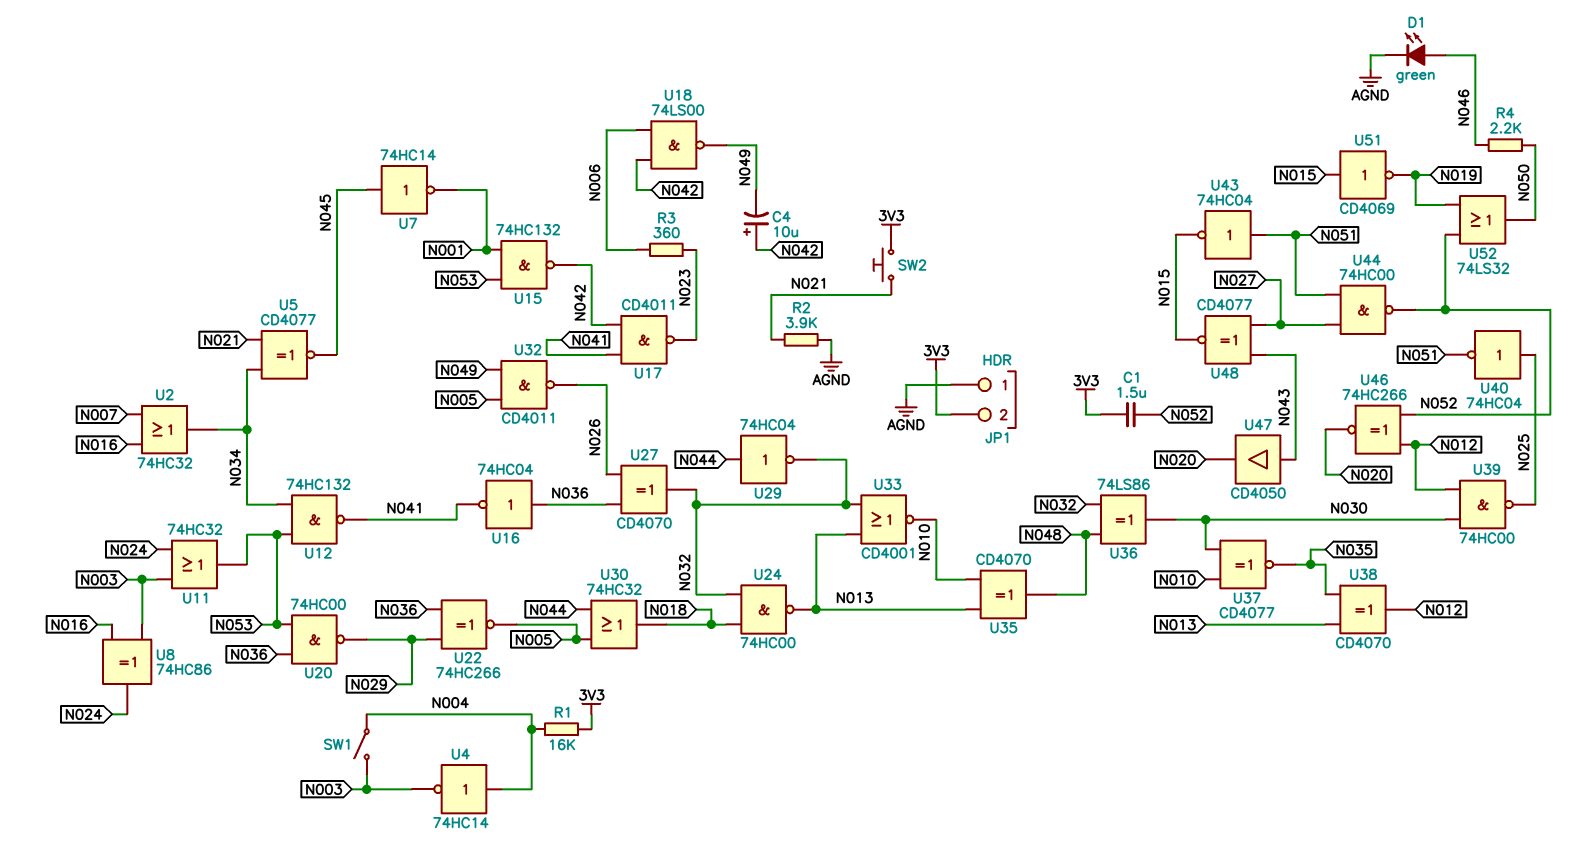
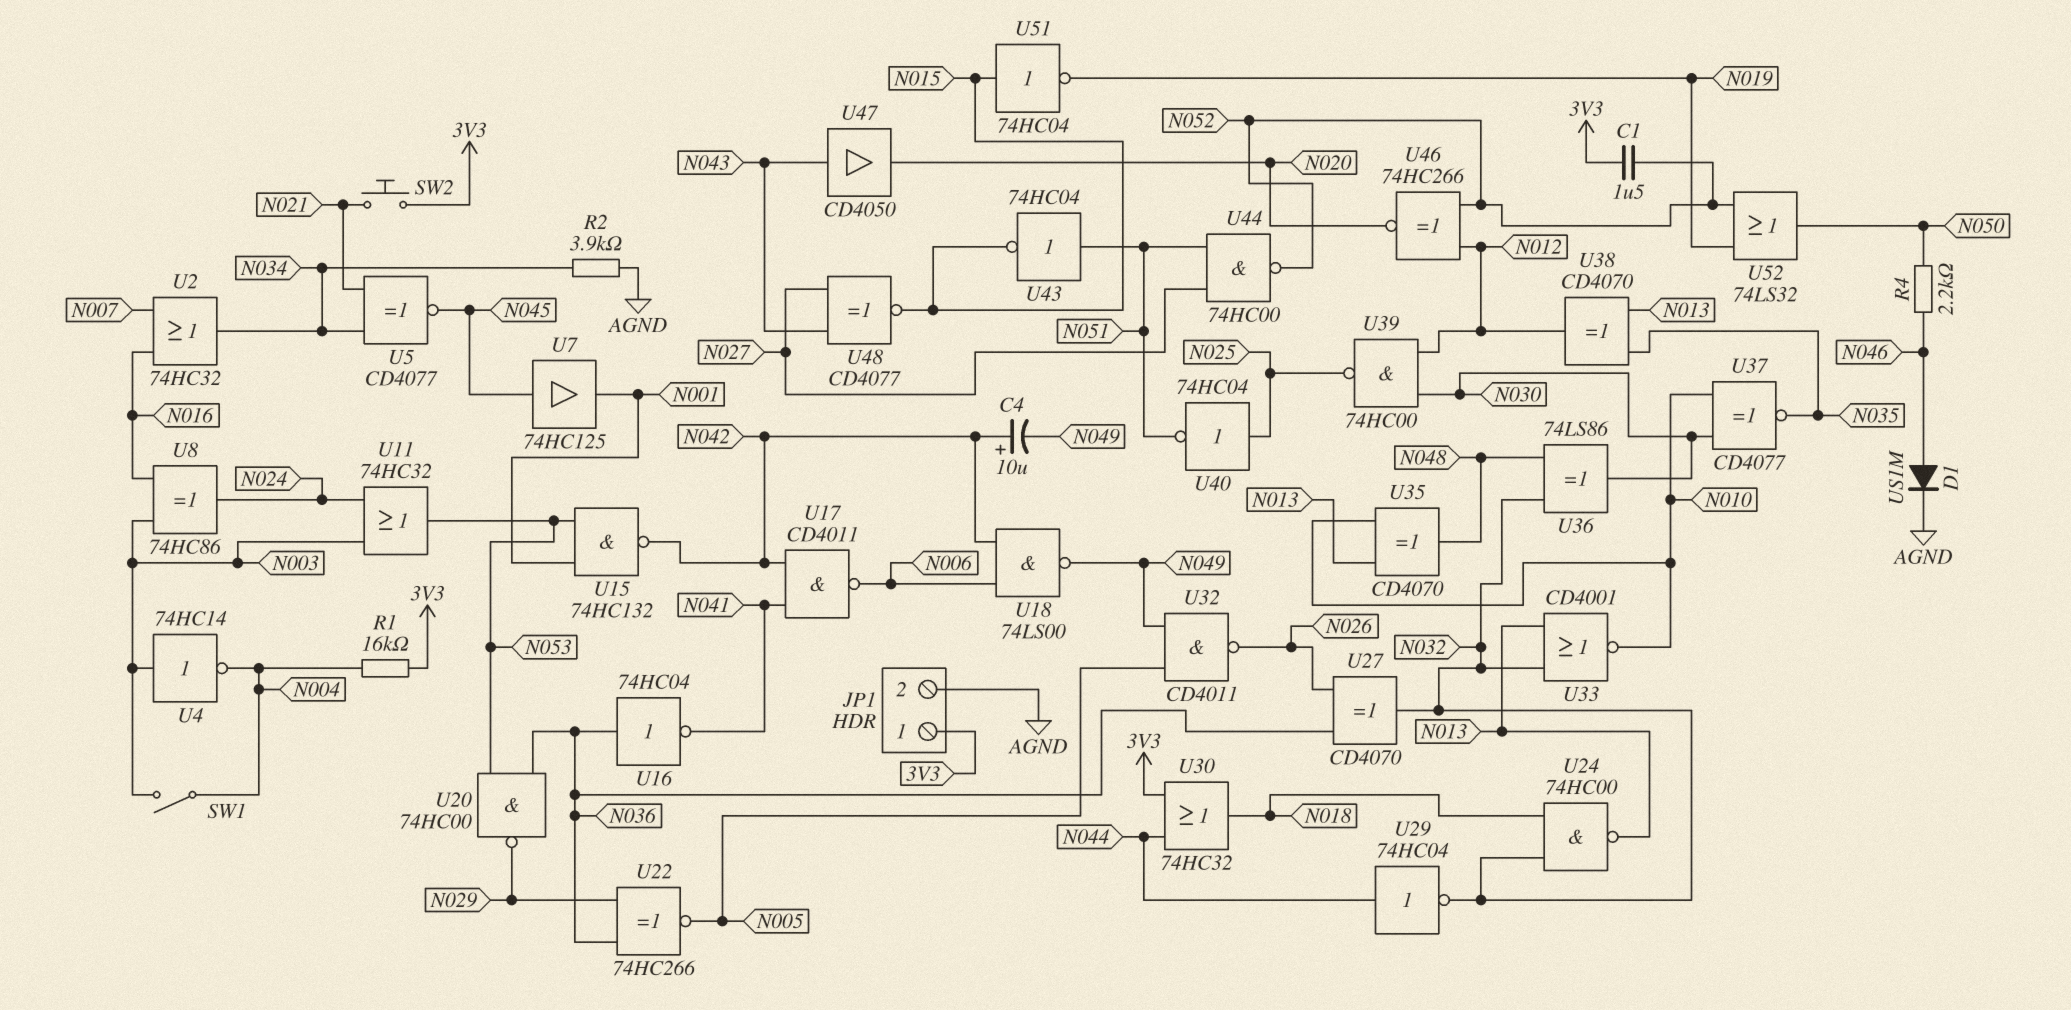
D1: LED green (A N046, K AGND) -> diode US1M (A N046, K AGND)
JP1 pin 1: AGND -> 3V3
JP1 pin 2: 3V3 -> AGND
R2: 3.9k (AGND, N021) -> 3.9k (AGND, N034)
R3: 360 (N006, N023) -> none
U4: NOT 74HC14 (in N004, out N003) -> NOT 74HC14 (in N003, out N004)
U7: NOT 74HC14 (in N045, out N001) -> buffer 74HC125 (in N045, out N001)
U12: NAND 74HC132 (in N034, in N053, out N041) -> none
U17: NAND CD4011 (in N041, in N042, out N023) -> NAND CD4011 (in N041, in N042, out N006)
U30: OR 74HC32 (in N005, in N044, out N018) -> OR 74HC32 (in 3V3, in N044, out N018)
U51: NOT CD4069 (in N015, out N019) -> NOT 74HC04 (in N015, out N019)

